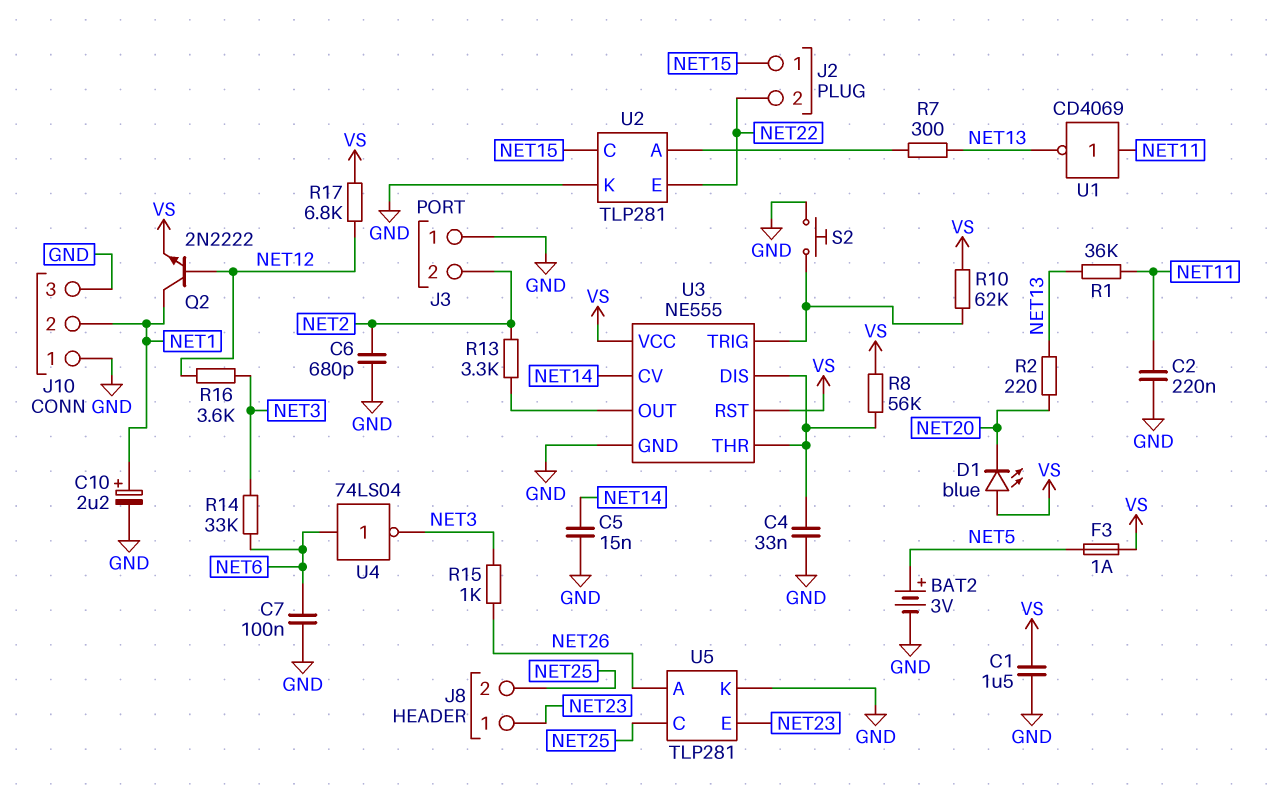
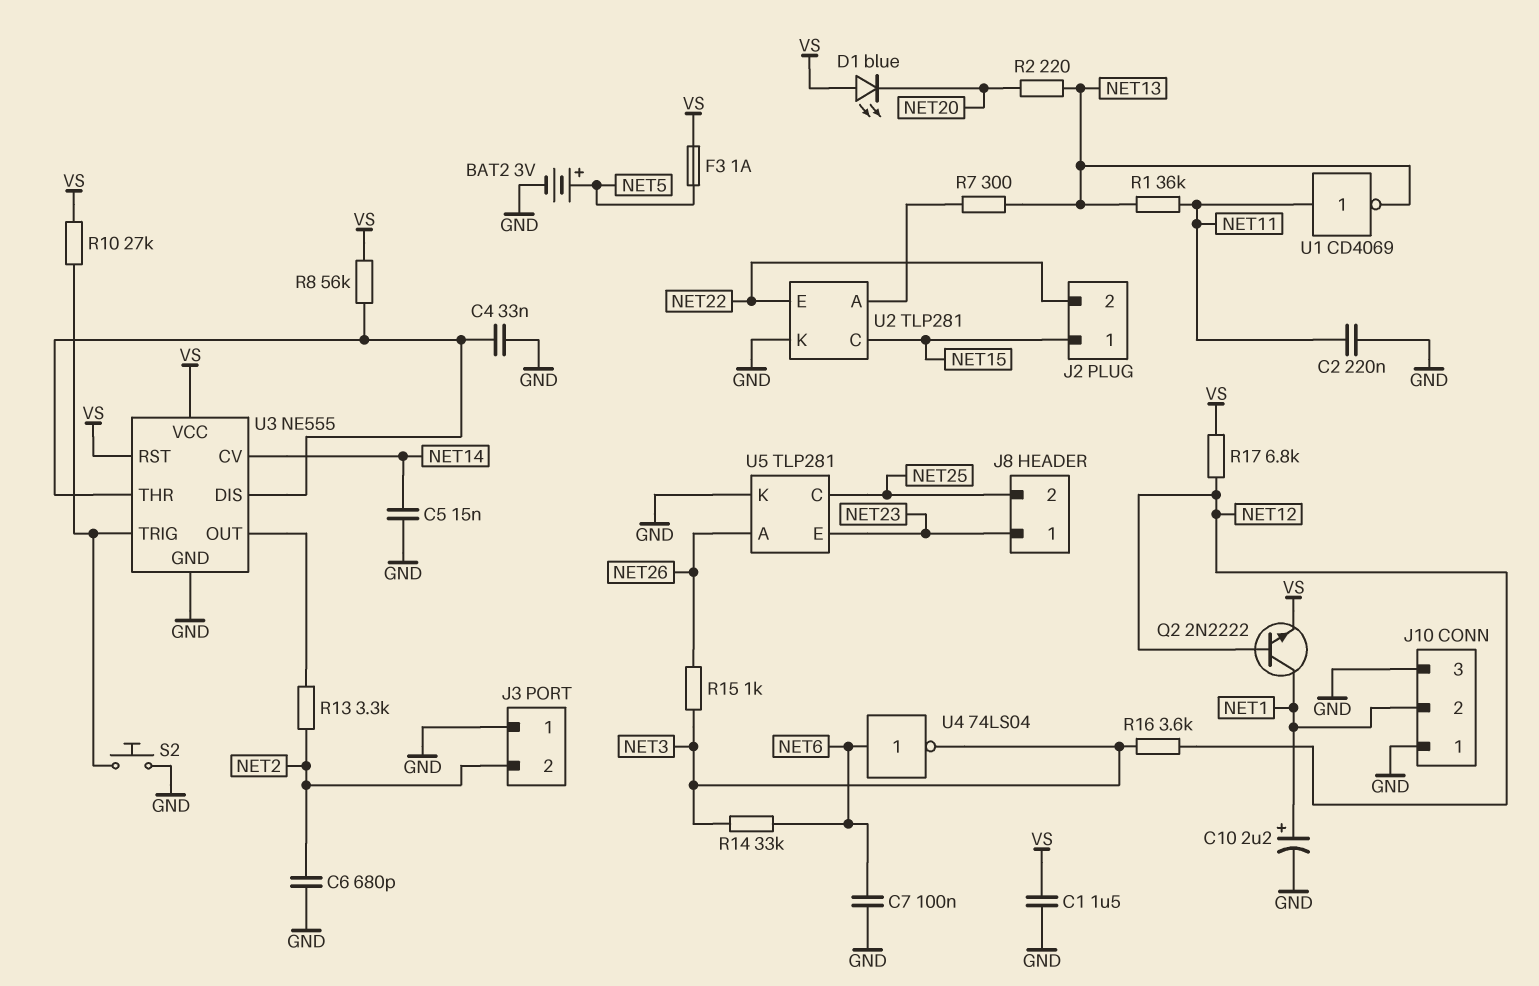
R10: 62k (U3/TRIG, VS) -> 27k (U3/TRIG, VS)

